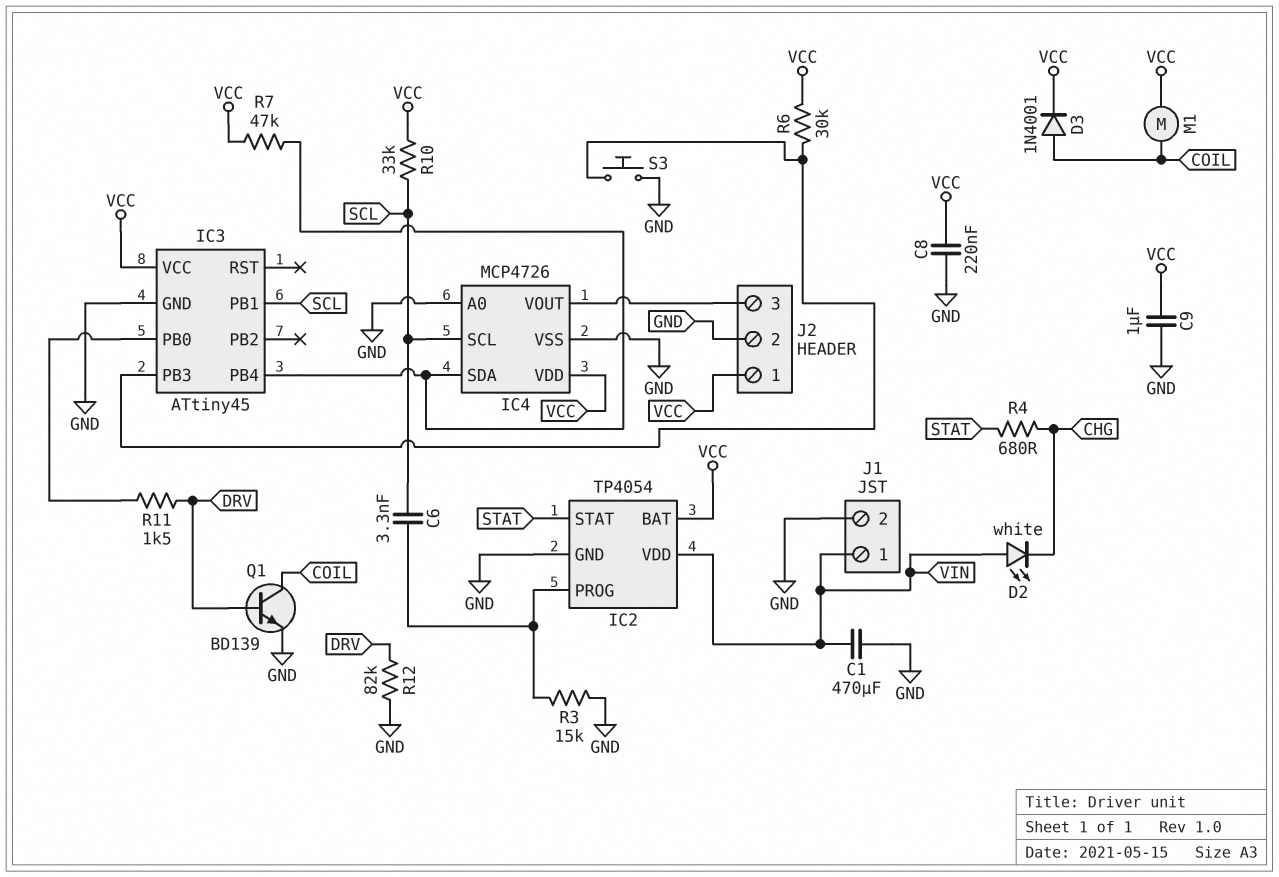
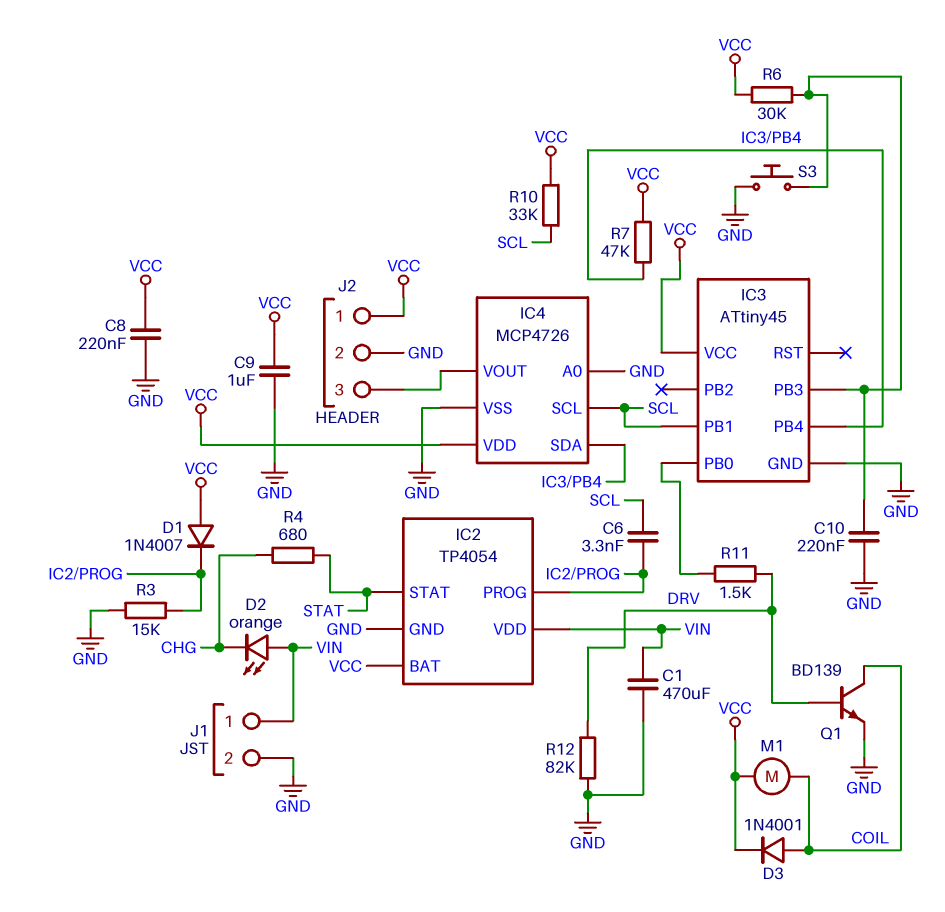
C10: none -> 220nF (GND, IC3/PB3)
D1: none -> diode 1N4007 (A VCC, K IC2/PROG)
D2: LED white (A VIN, K CHG) -> LED orange (A VIN, K CHG)

